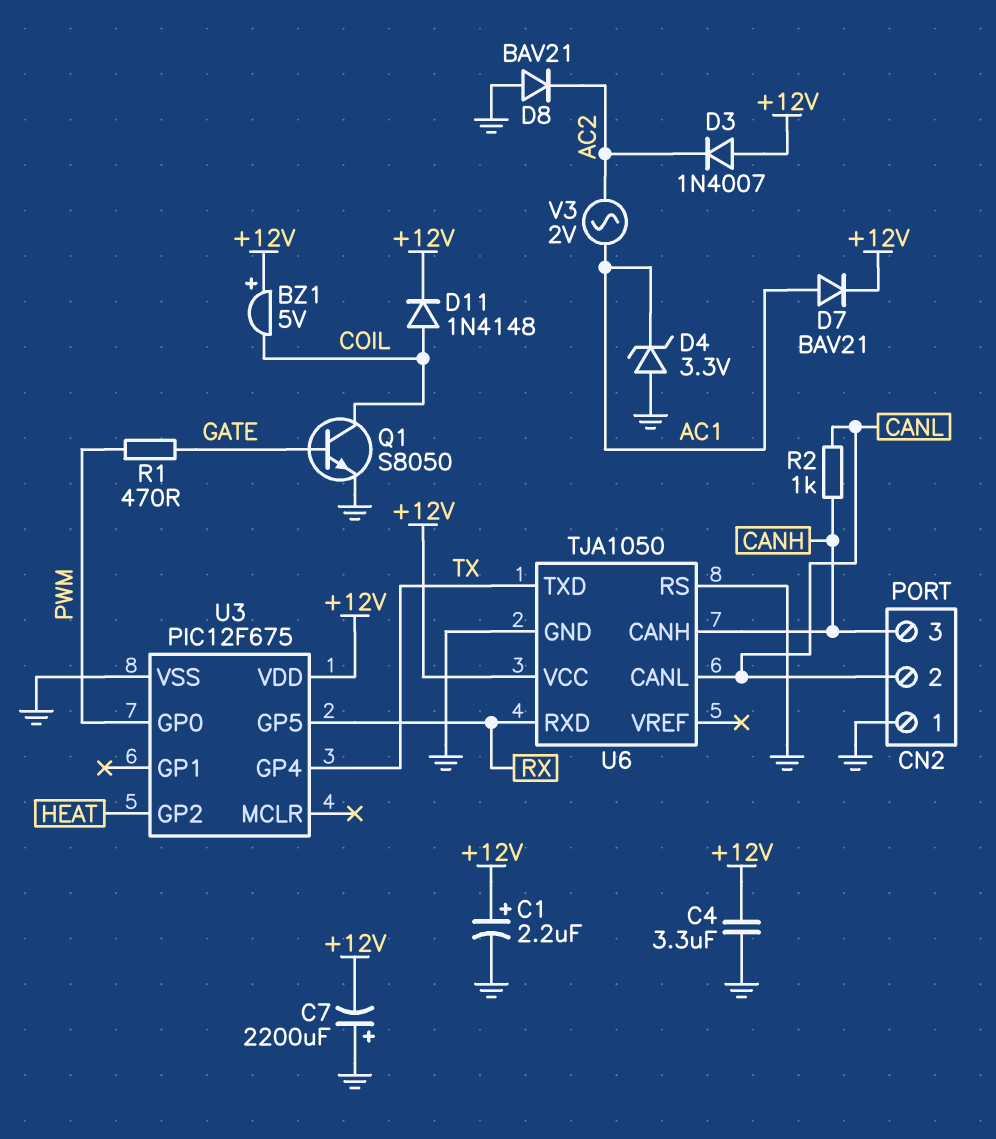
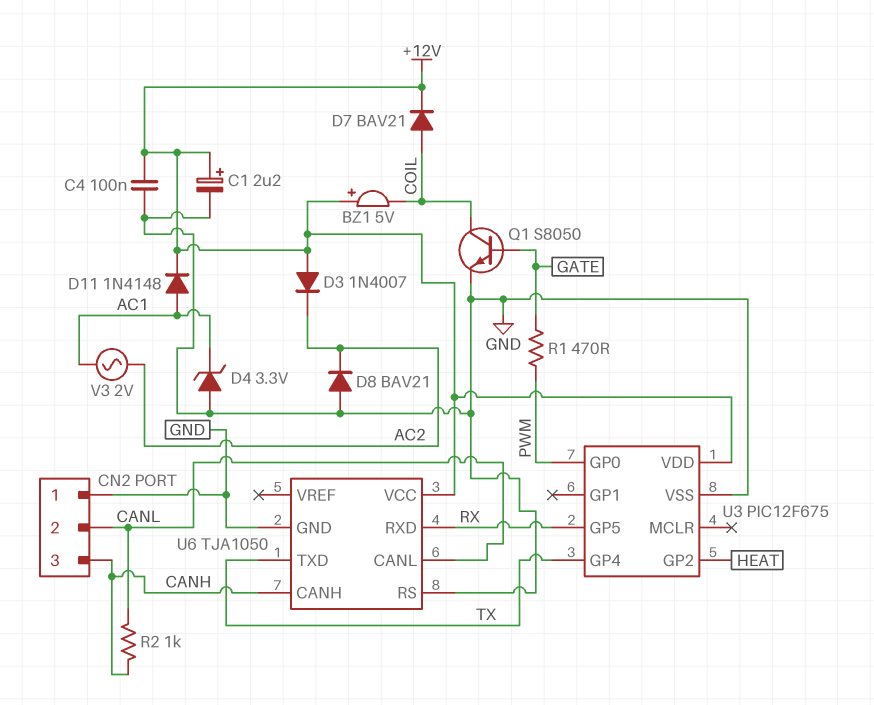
C4: 3.3uF (+12V, GND) -> 100nF (+12V, GND)
C7: 2200uF (plus GND, minus +12V) -> none
D7: diode BAV21 (A AC1, K +12V) -> diode BAV21 (A COIL, K +12V)
D11: diode 1N4148 (A COIL, K +12V) -> diode 1N4148 (A AC1, K +12V)

